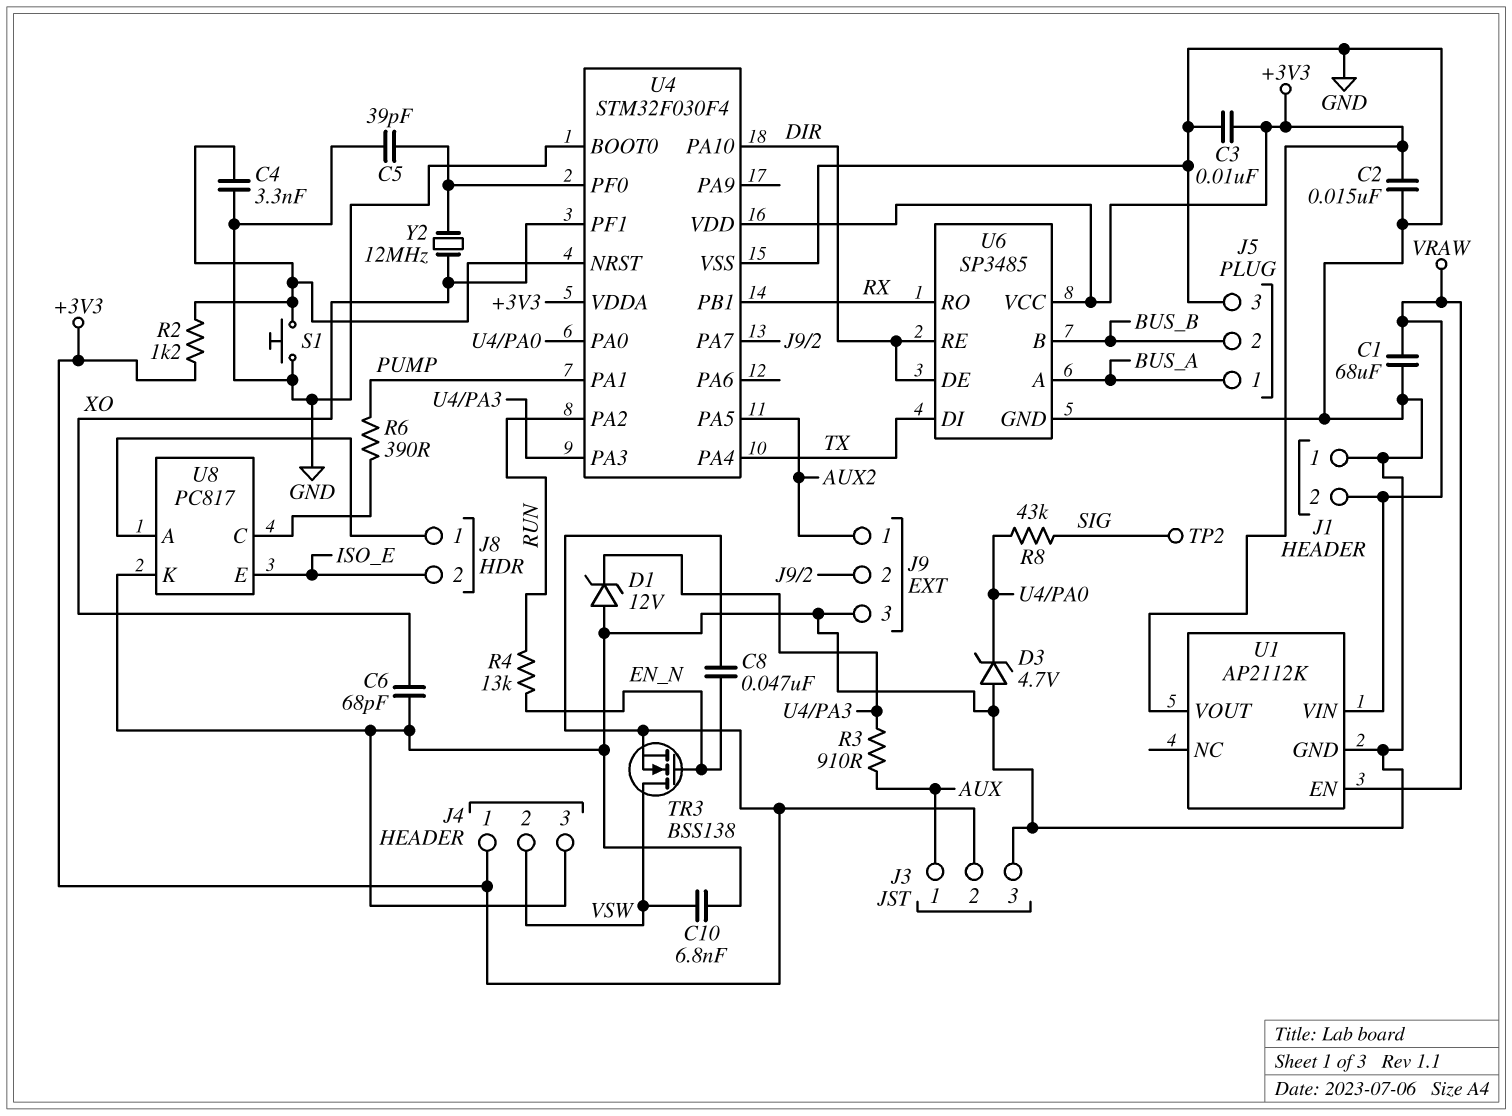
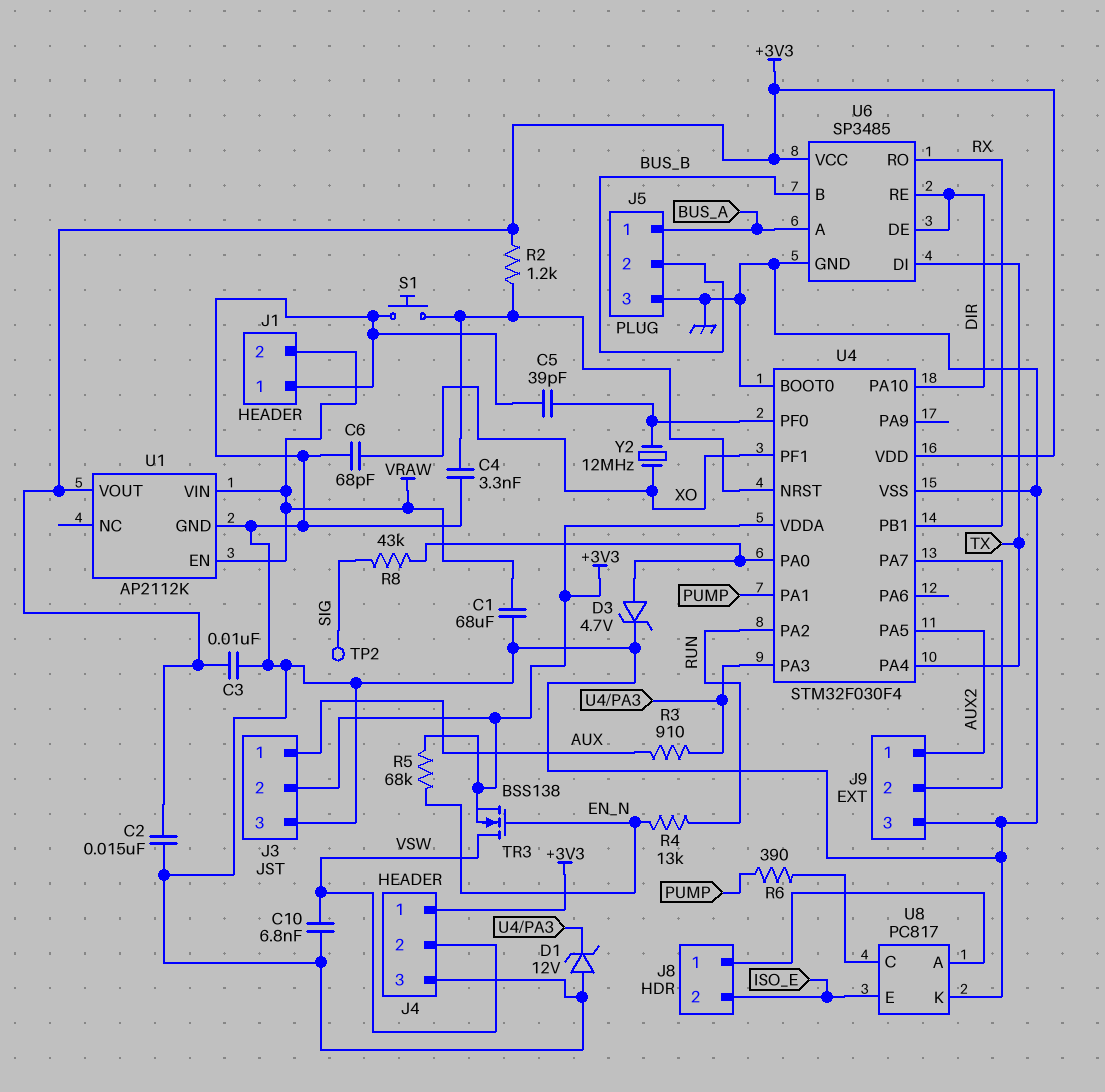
C8: 47nF (+3V3, EN_N) -> none
D3: zener 4.7V (A GND, K U4/PA0) -> zener 4.7V (A U4/PA0, K GND)
R5: none -> 68k (+3V3, EN_N)

